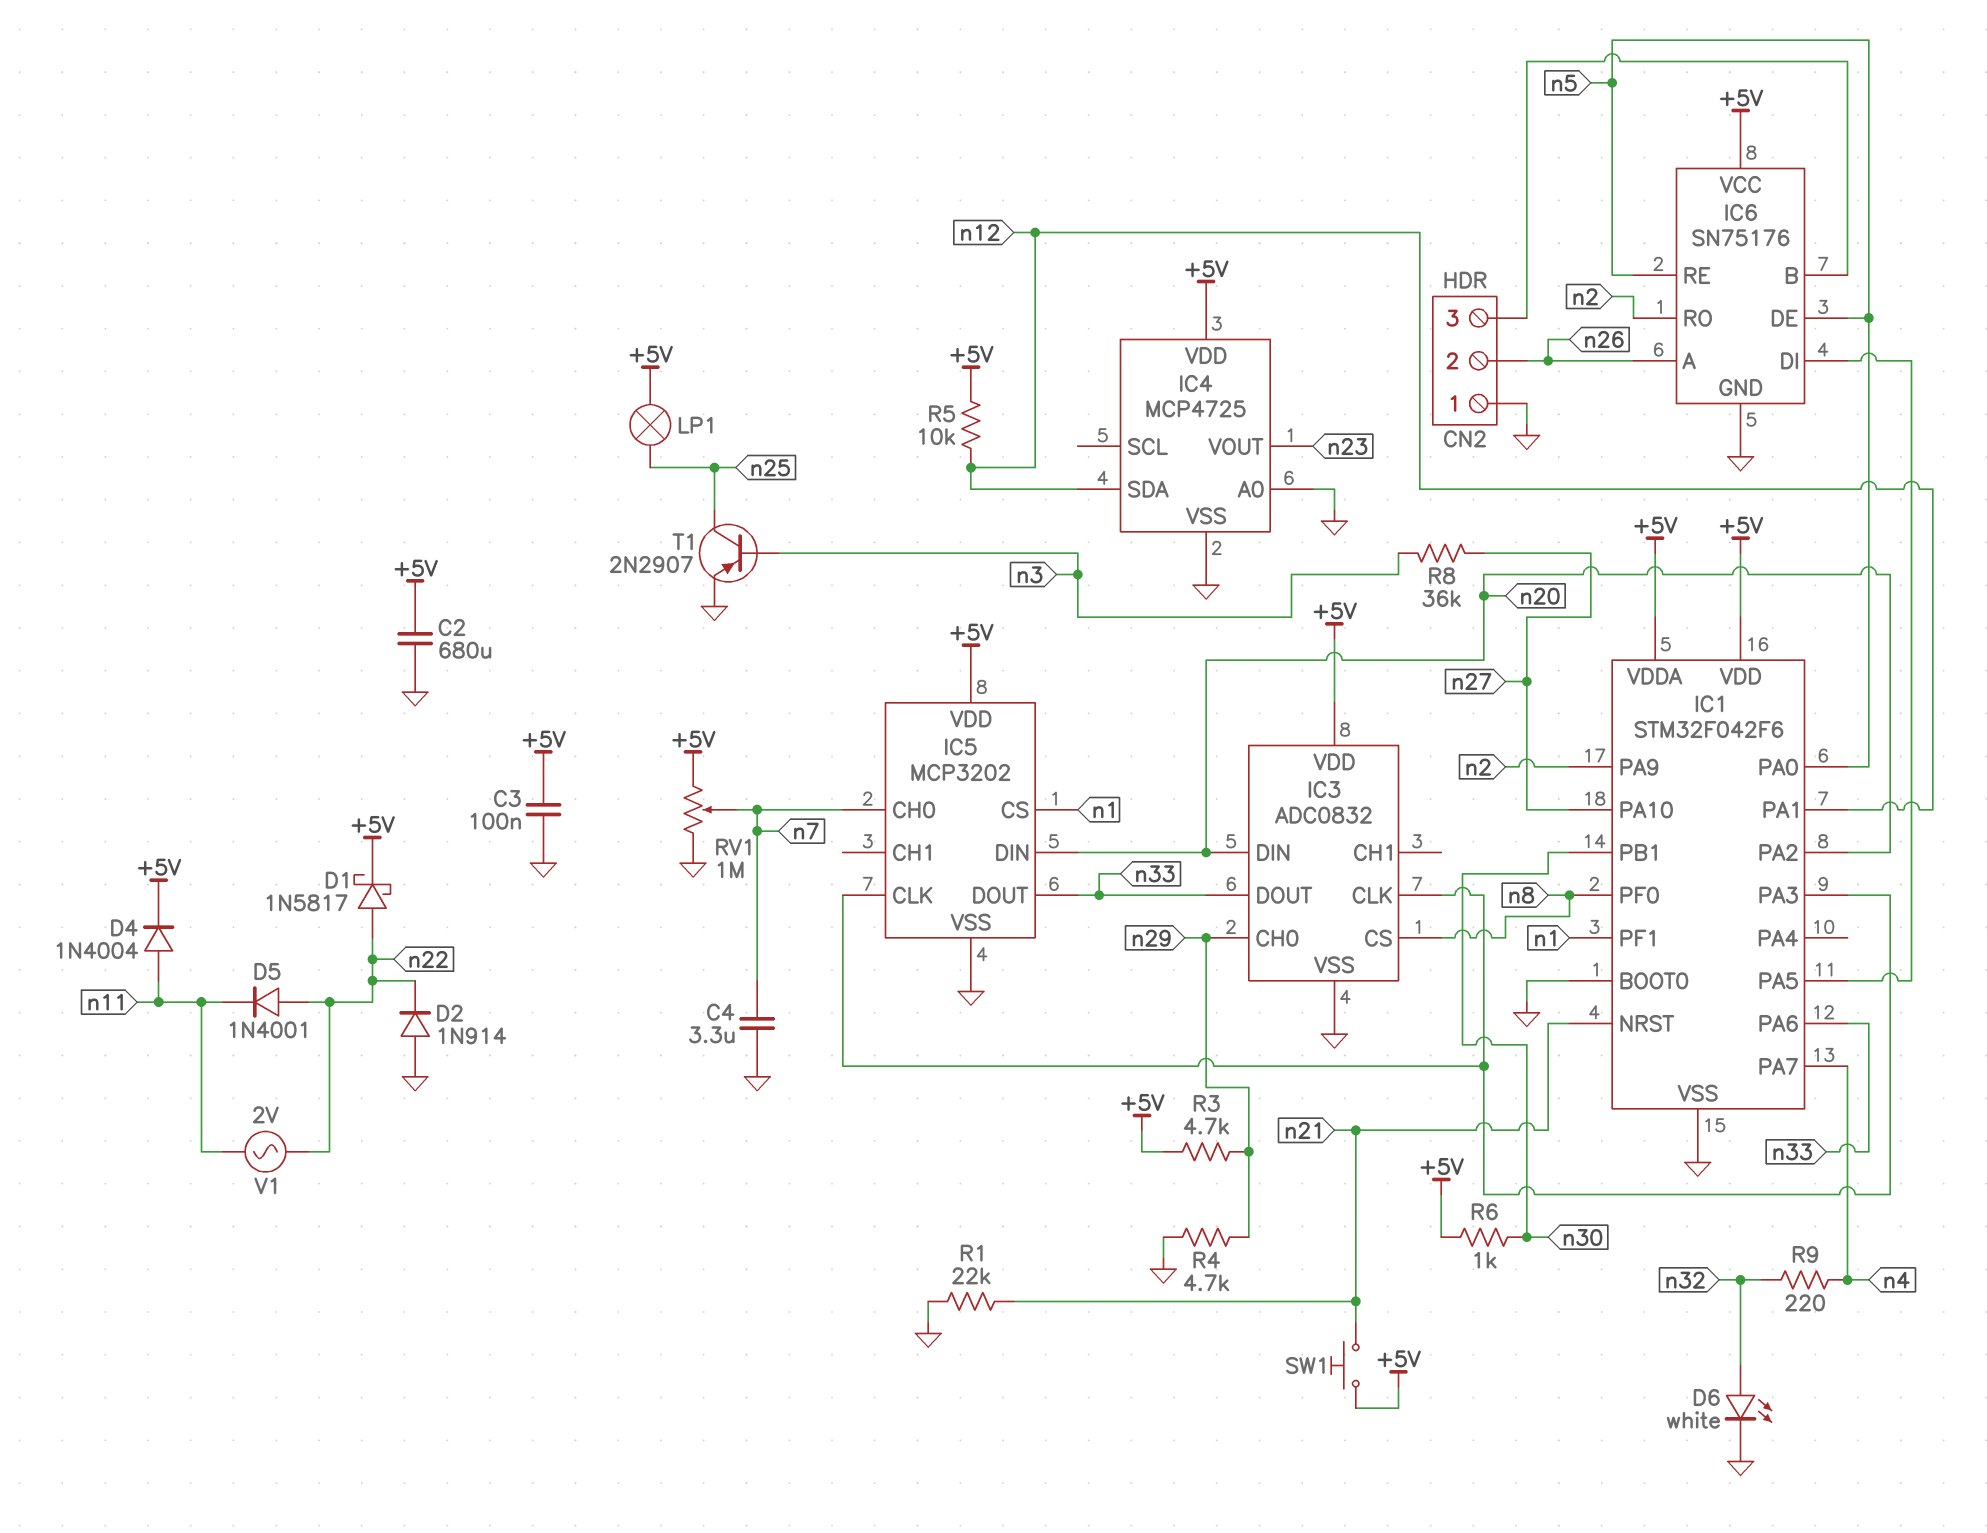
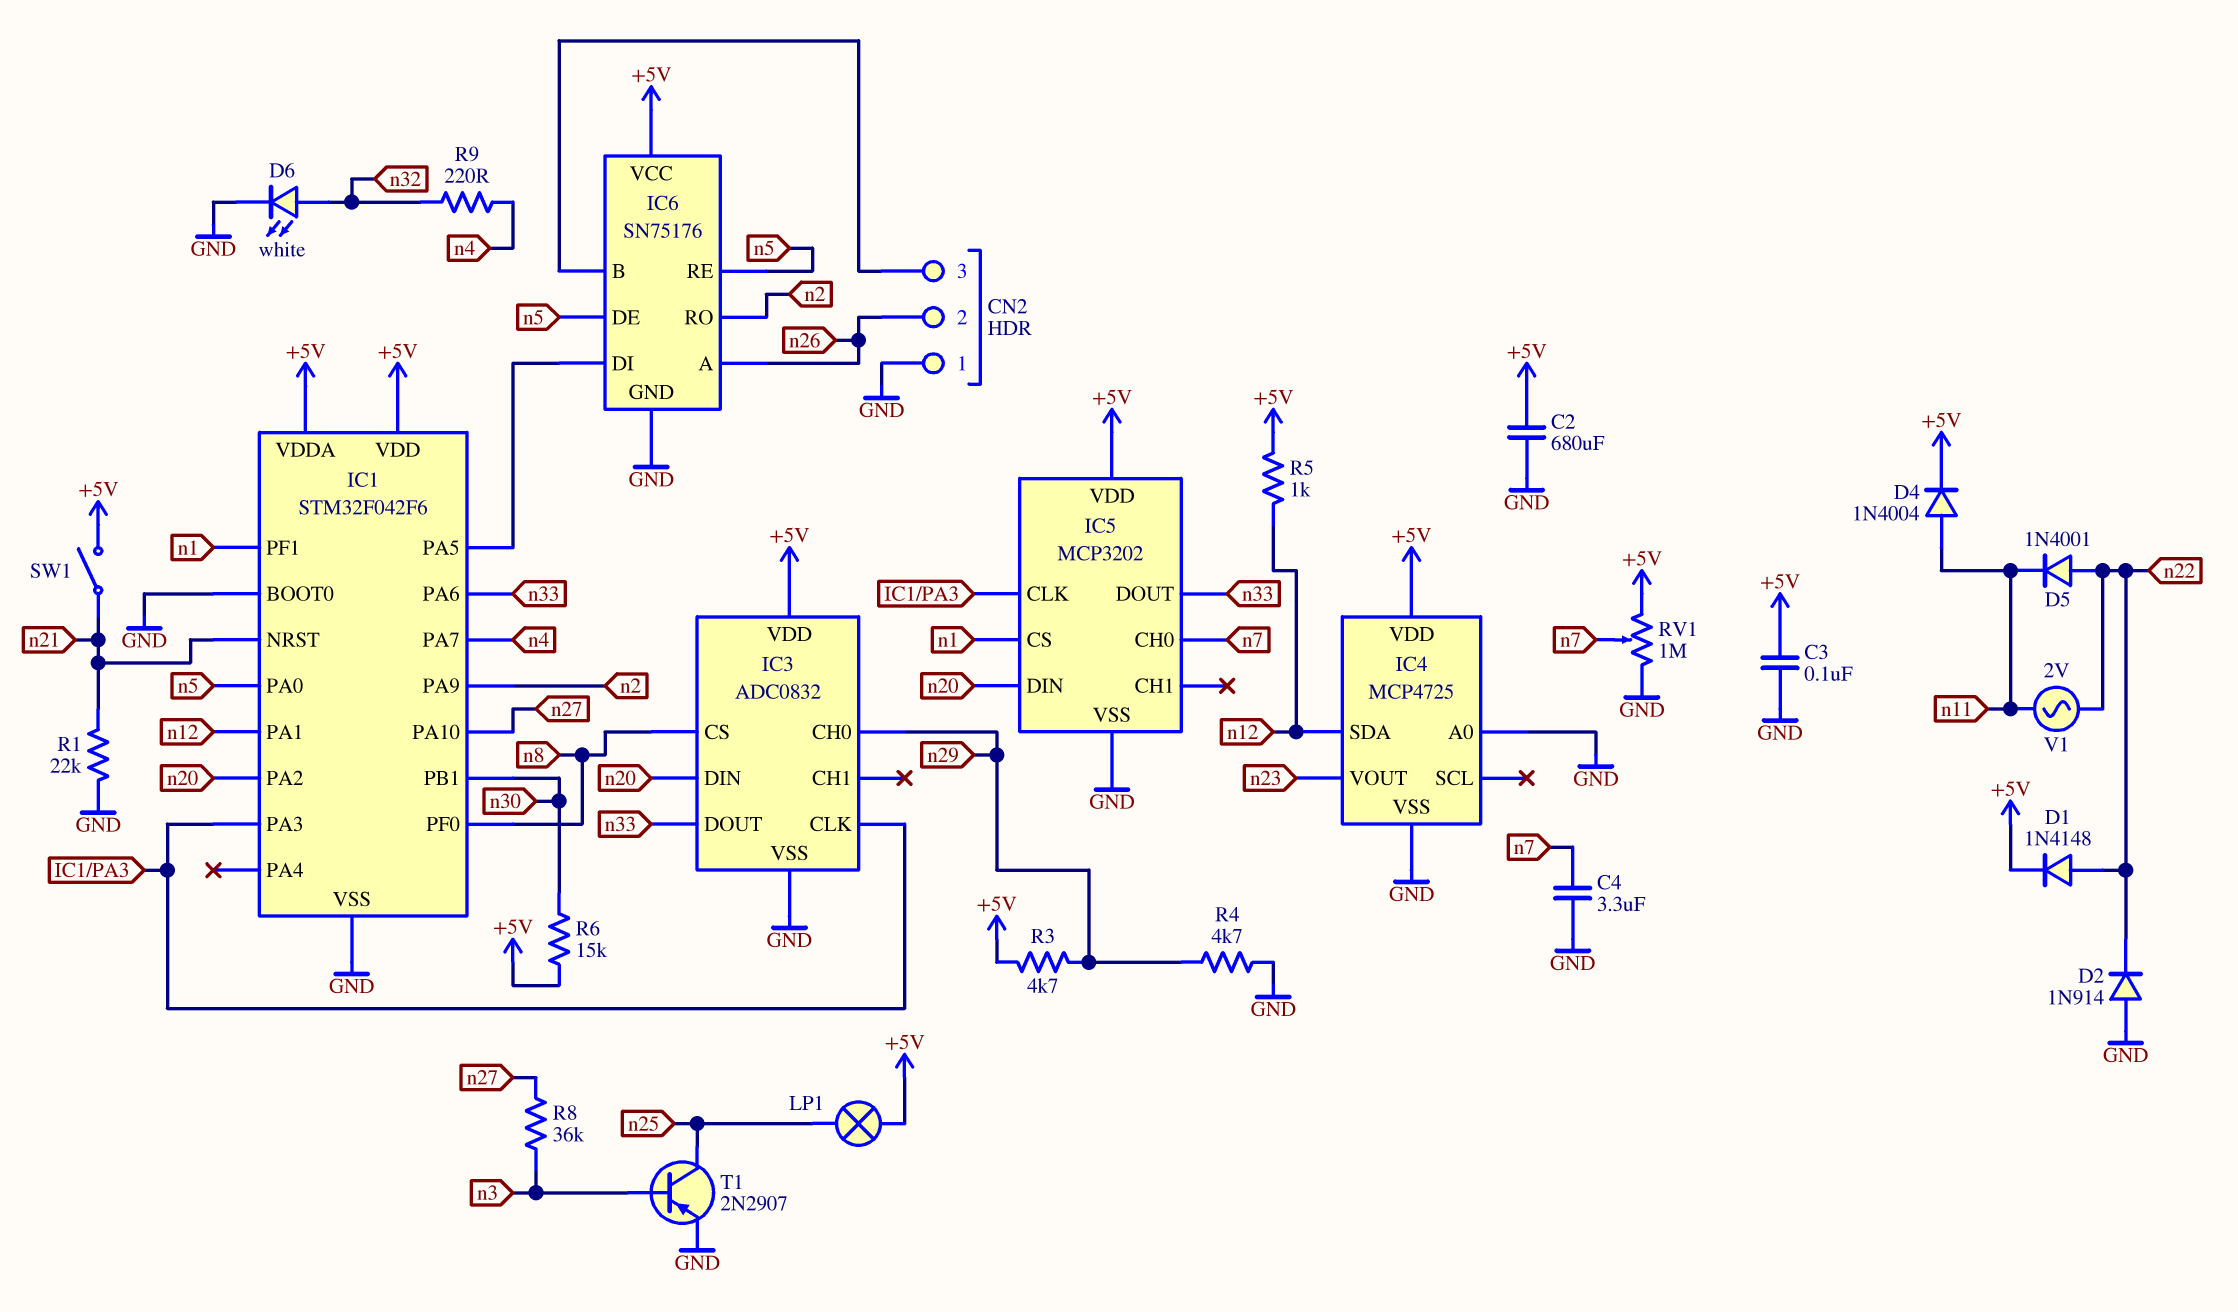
D1: schottky 1N5817 (A n22, K +5V) -> diode 1N4148 (A n22, K +5V)
R5: 10k (+5V, n12) -> 1k (+5V, n12)
R6: 1k (+5V, n30) -> 15k (+5V, n30)
SW1: button (+5V, n21) -> switch (+5V, n21)

